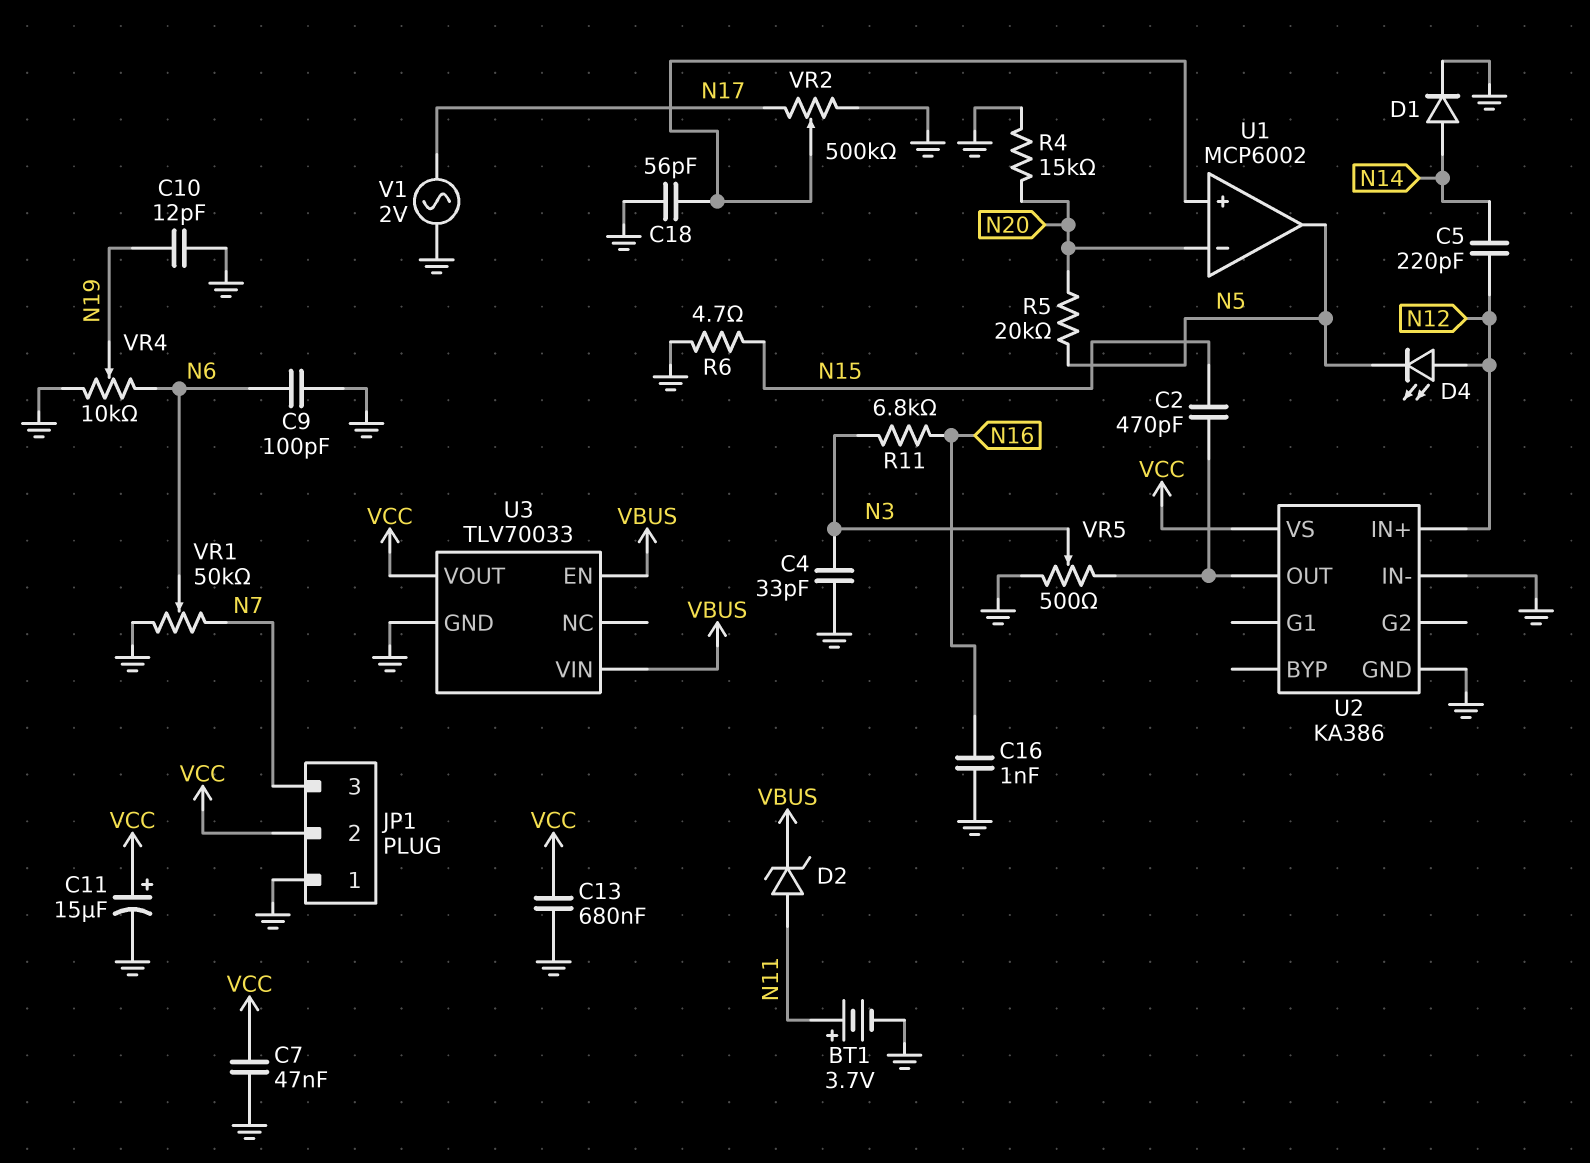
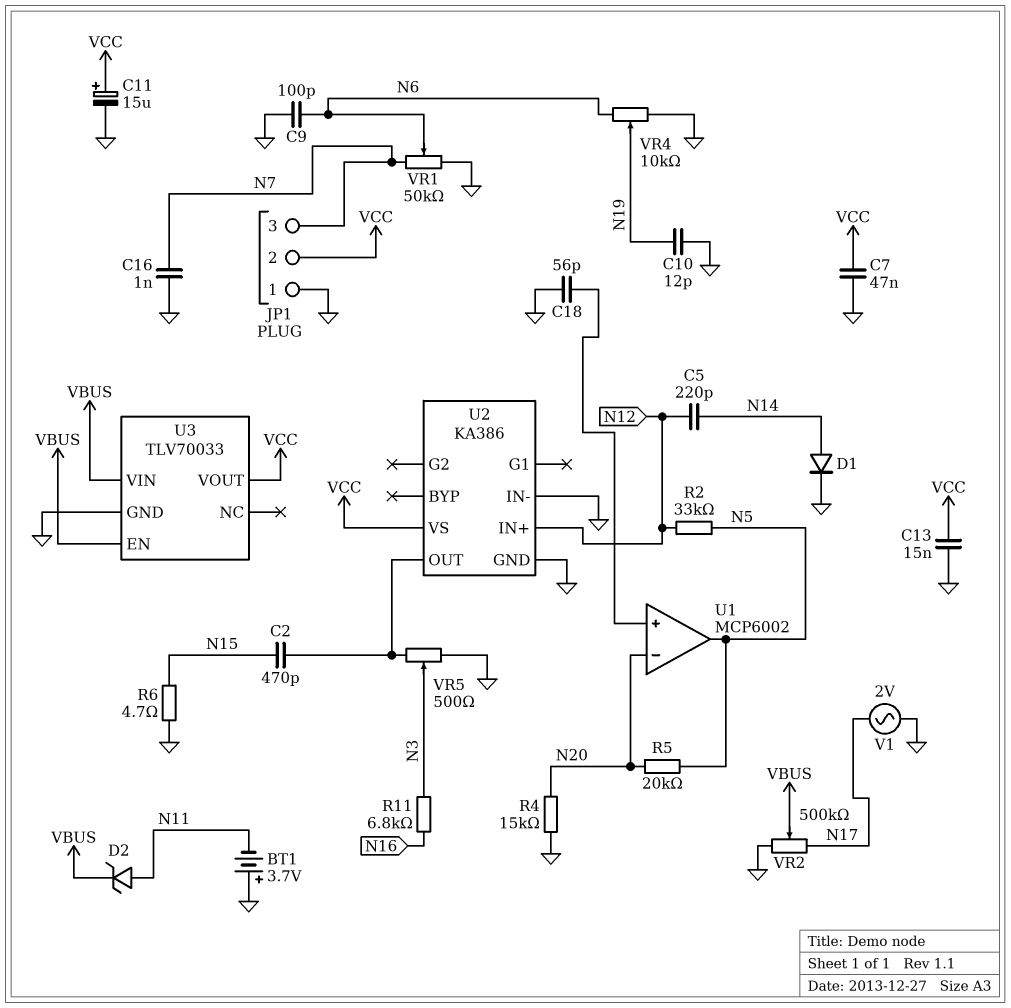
BT1: 3.7V (plus N11, minus GND) -> 3.7V (plus GND, minus N11)
C4: 33pF (GND, N3) -> none
C13: 680nF (GND, VCC) -> 15nF (GND, VCC)
C16: 1nF (GND, N16) -> 1nF (GND, N7)
D4: LED (A N12, K N5) -> none
R2: none -> 33k (N5, N12)
VR2: 500k (GND, N17, wiper U1/in+) -> 500k (GND, N17, wiper VBUS)

